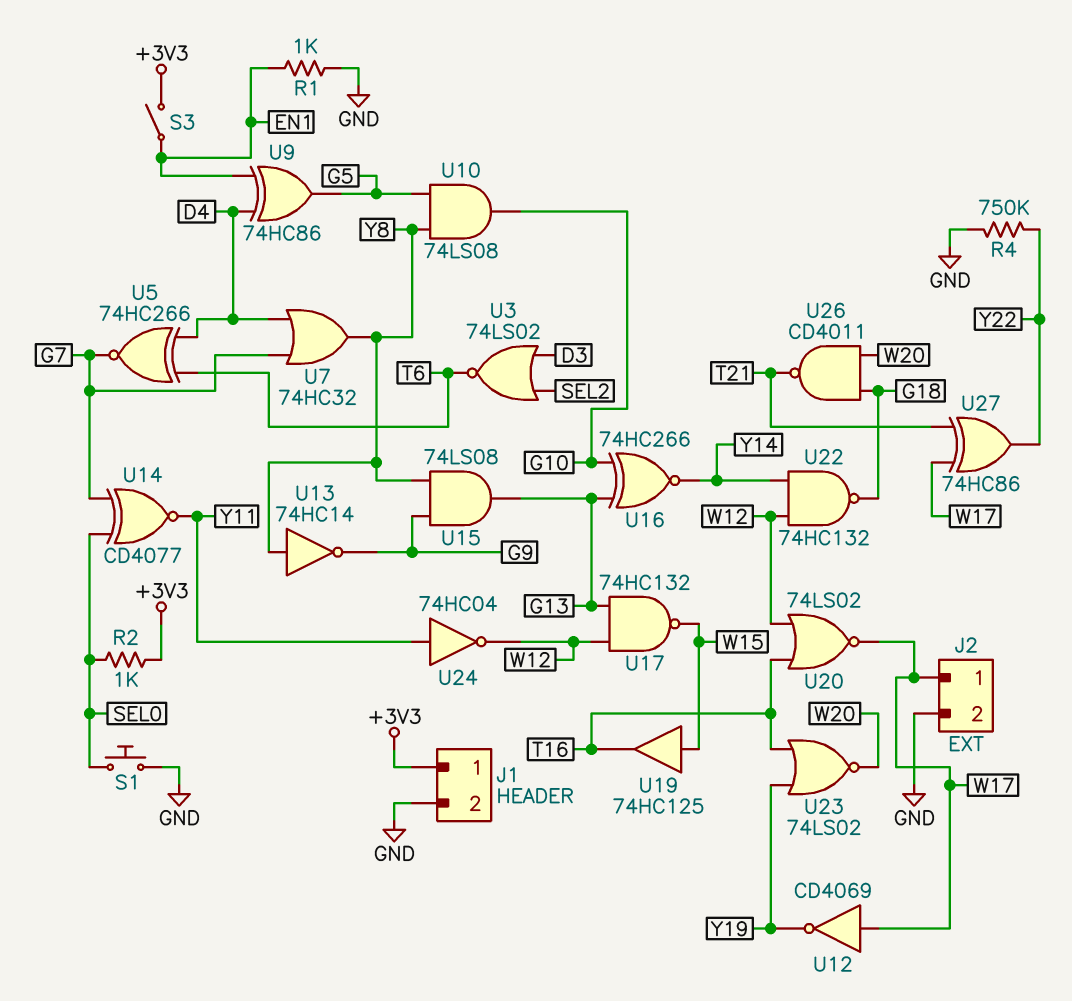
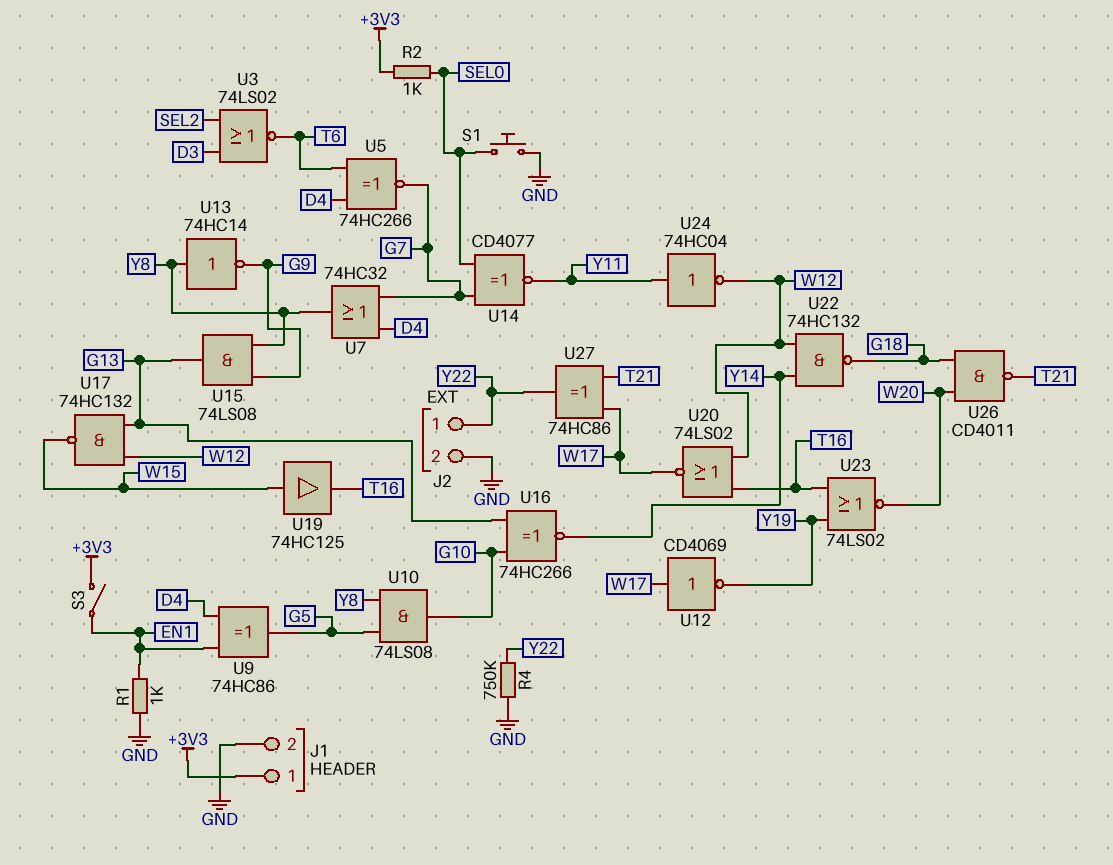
J2 pin 1: W17 -> Y22

